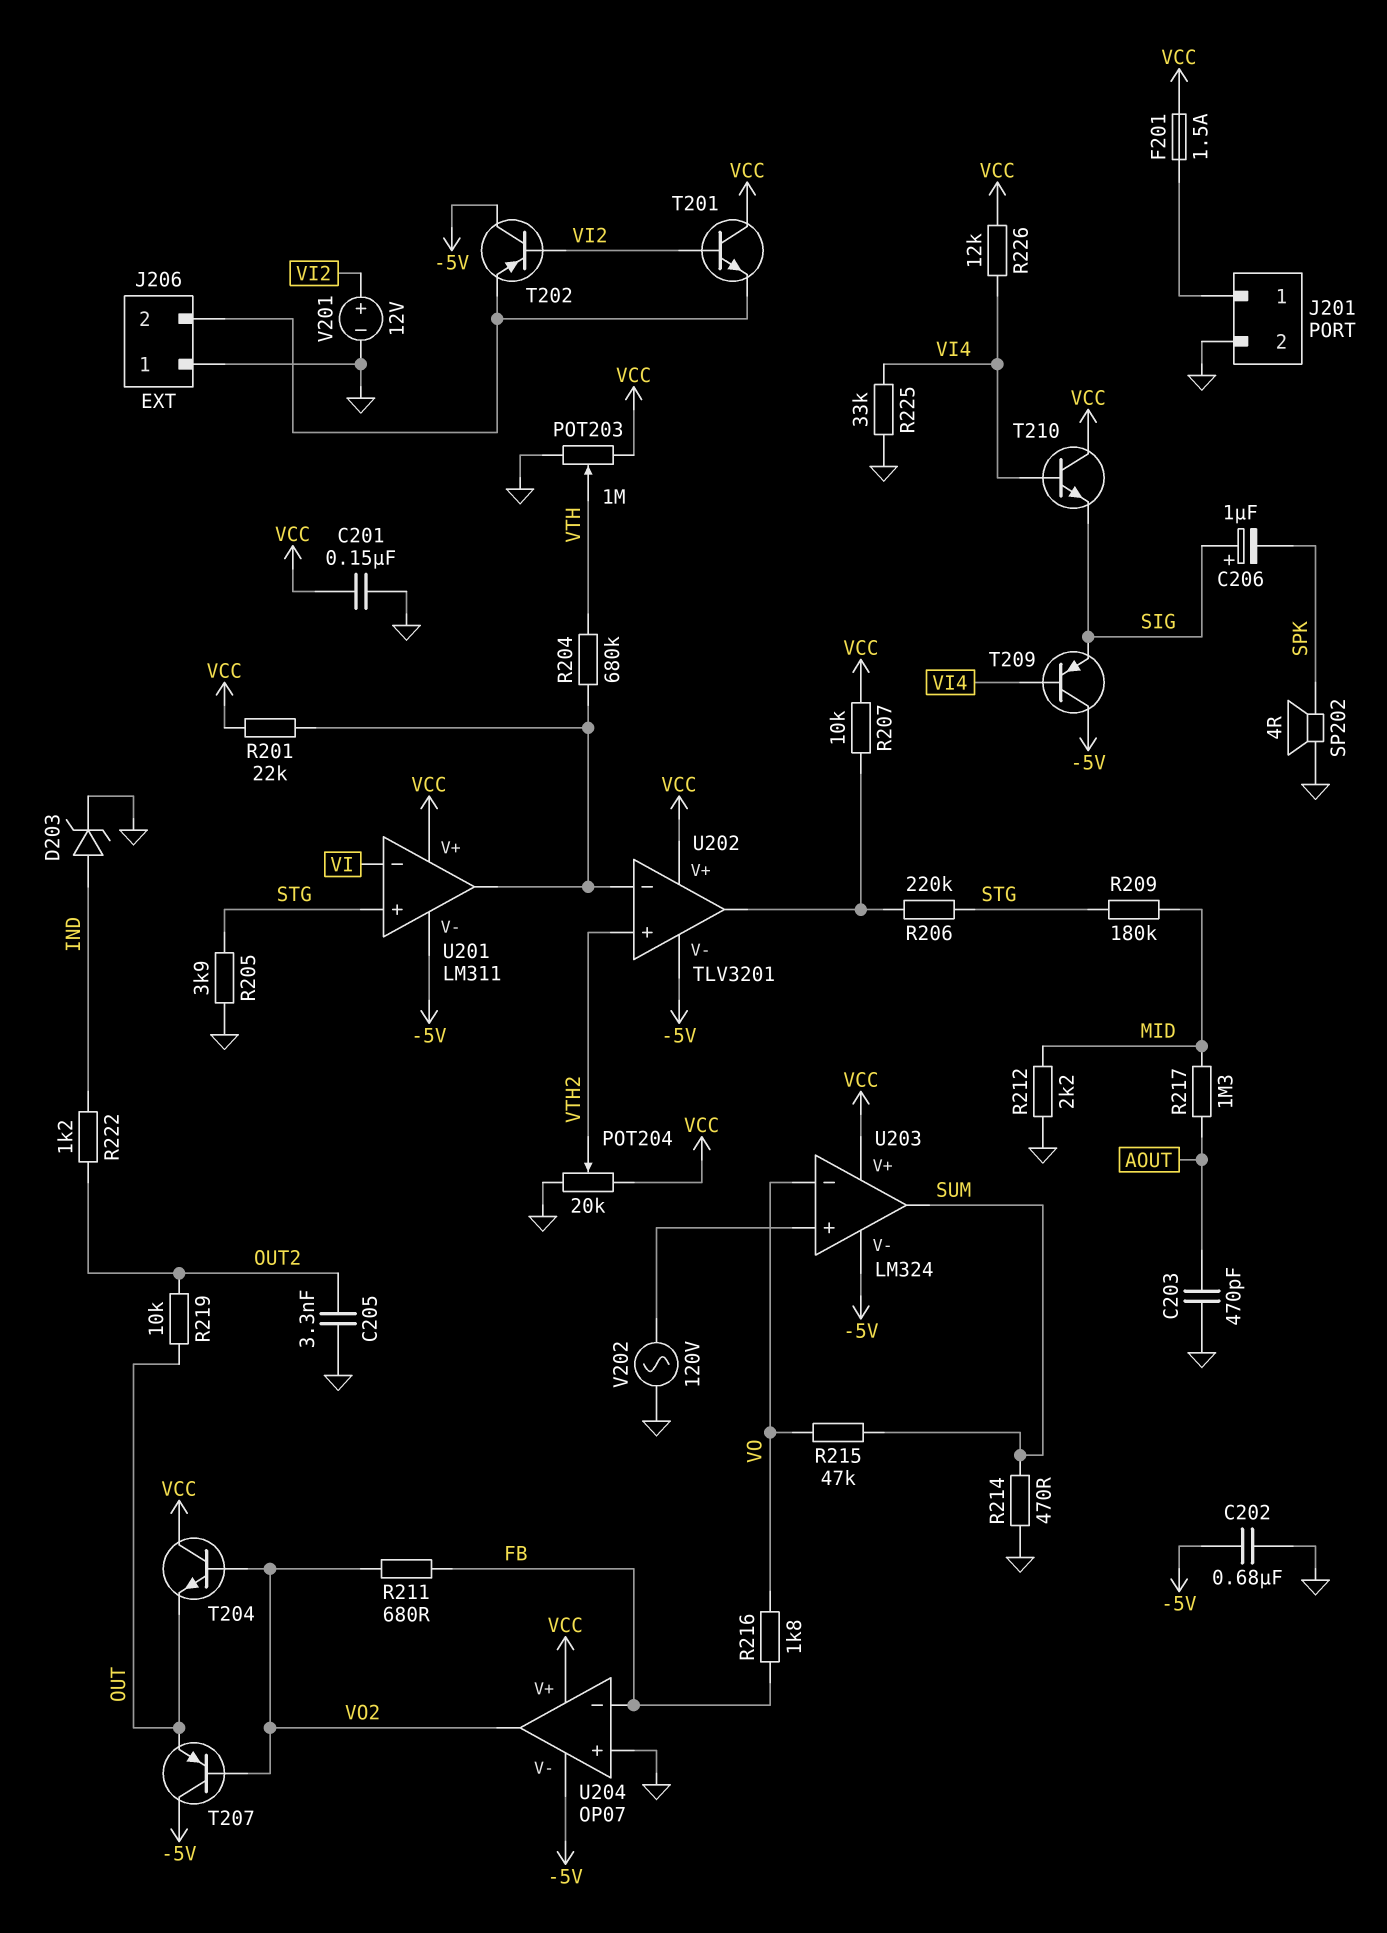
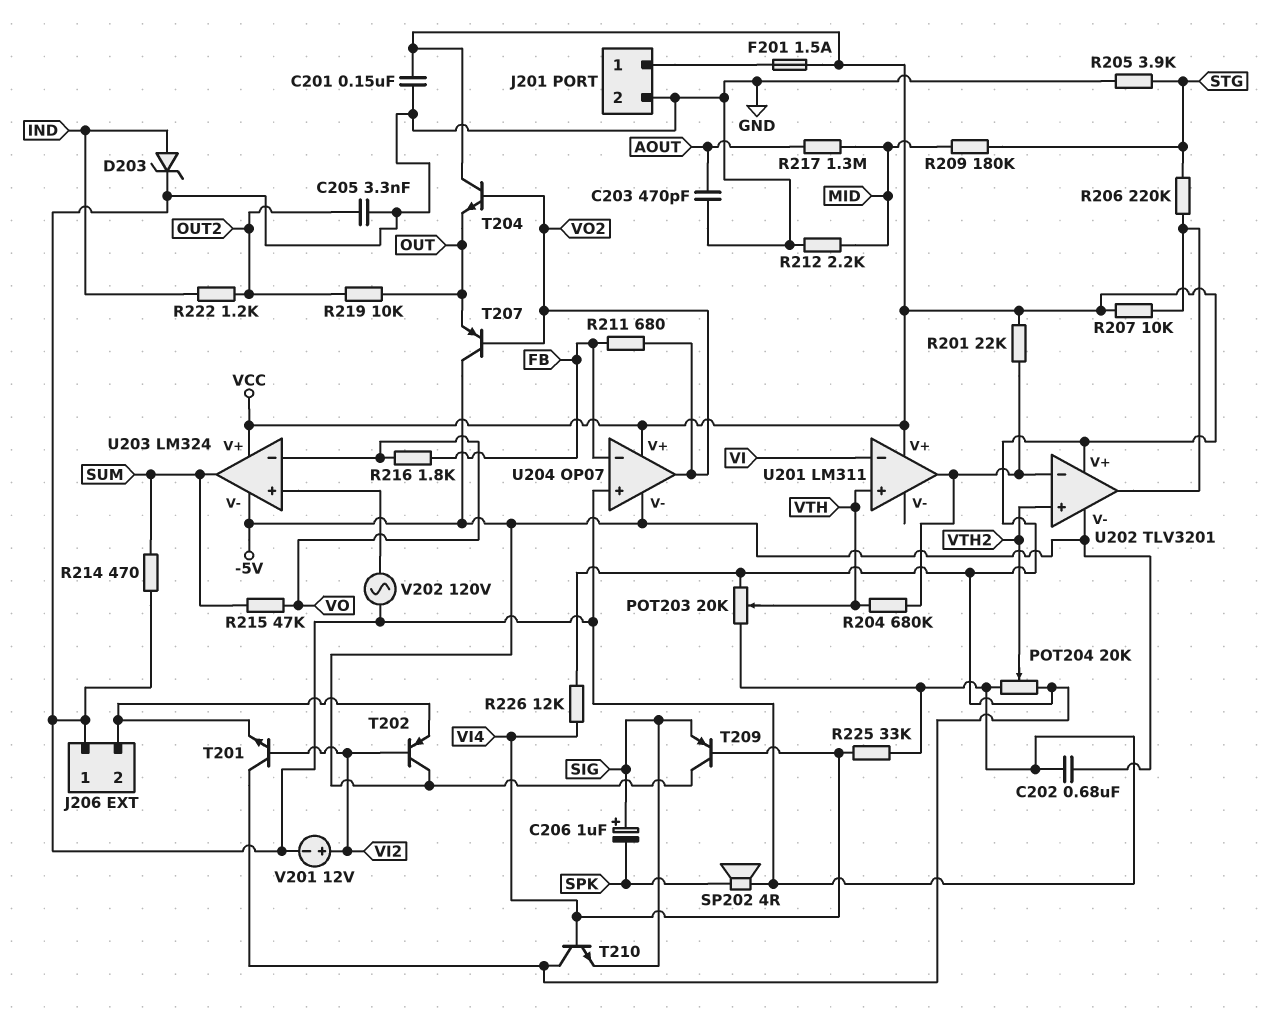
POT203: 1M (GND, VCC, wiper VTH) -> 20k (GND, VCC, wiper VTH)
U201 pin V-: -5V -> none
U201 pin in+: STG -> VTH

